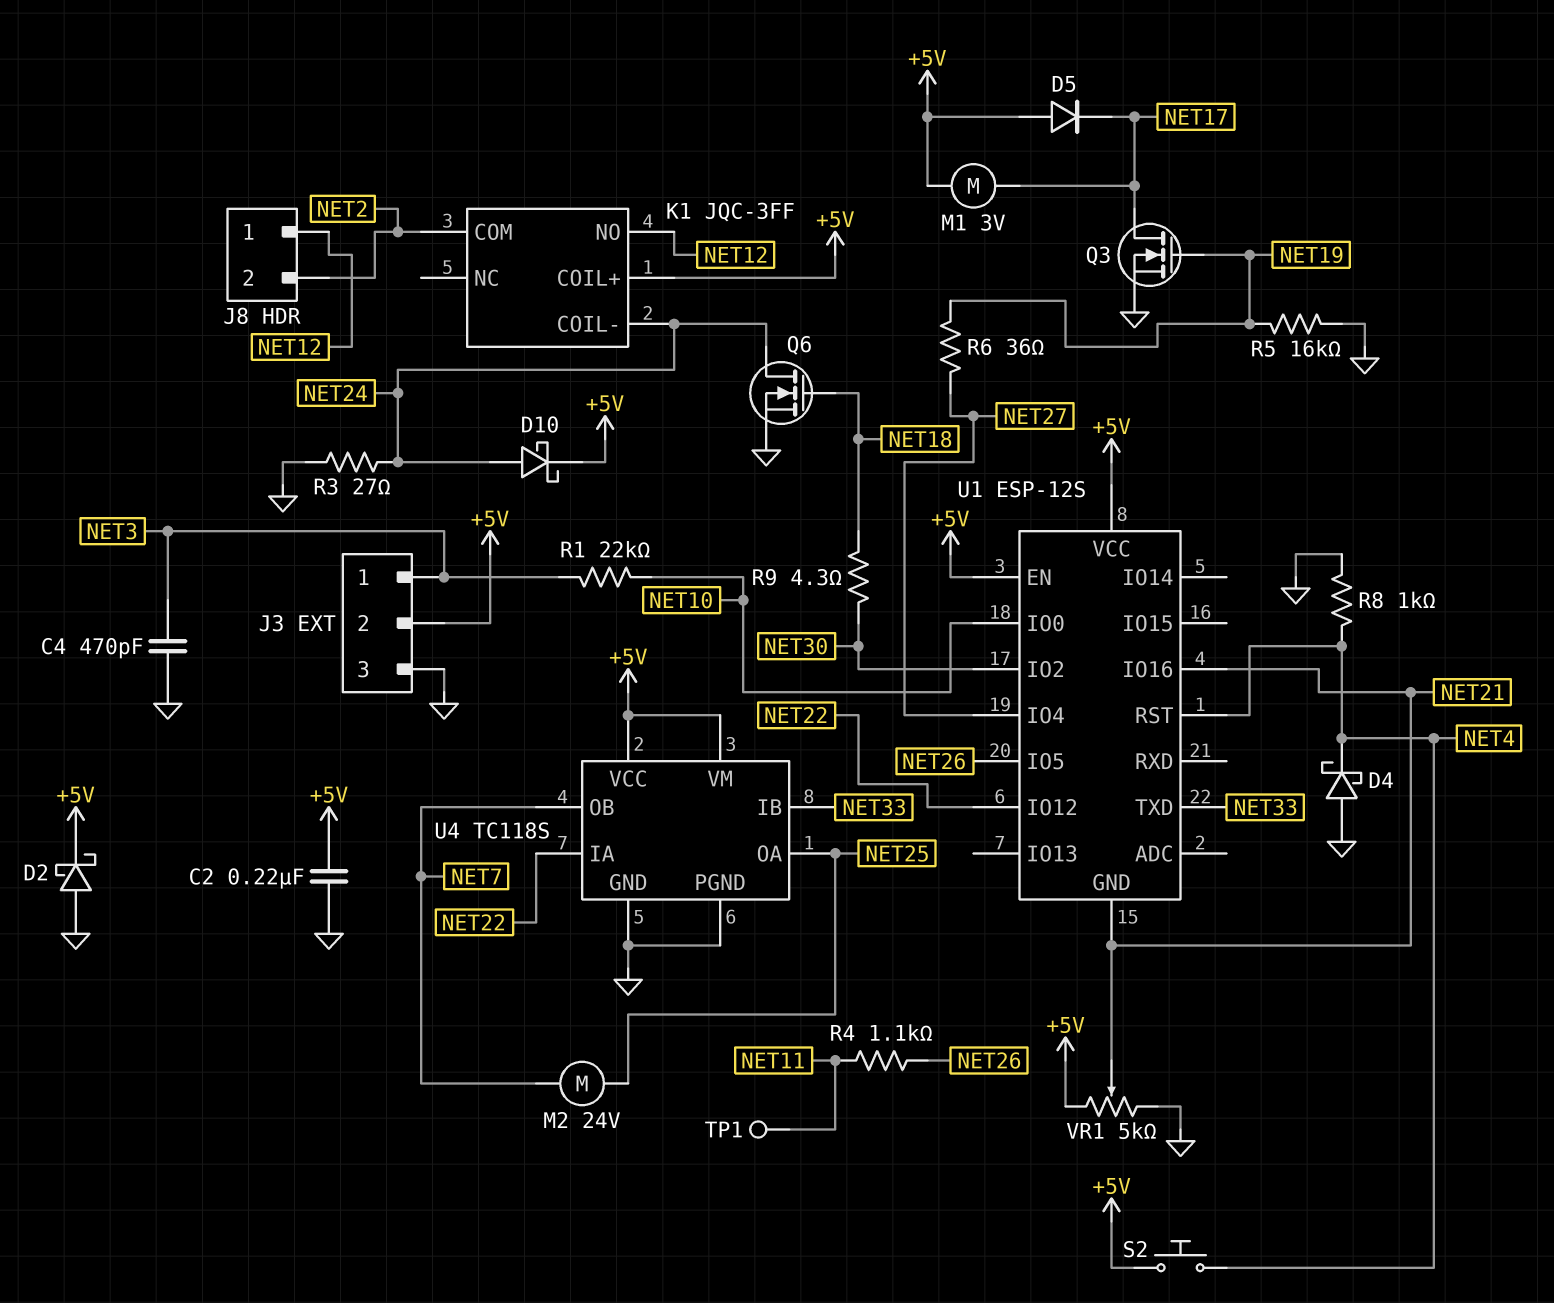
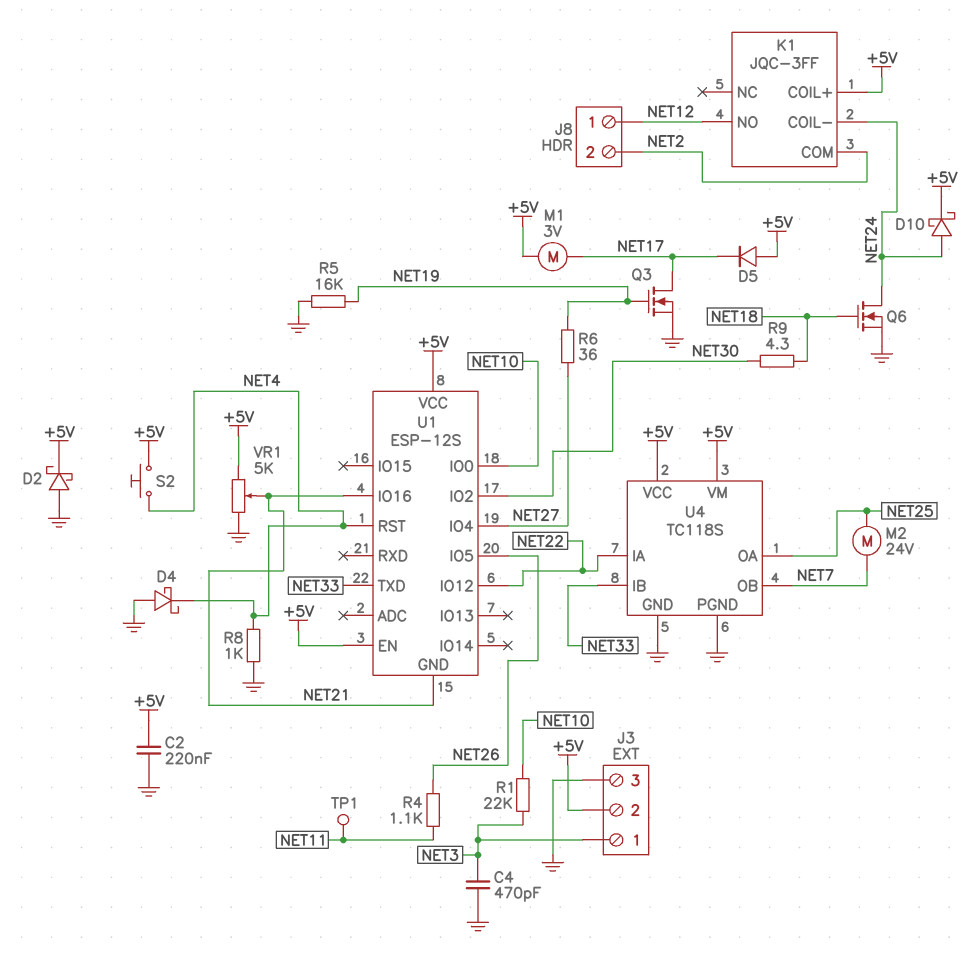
R3: 27 (GND, NET24) -> none

